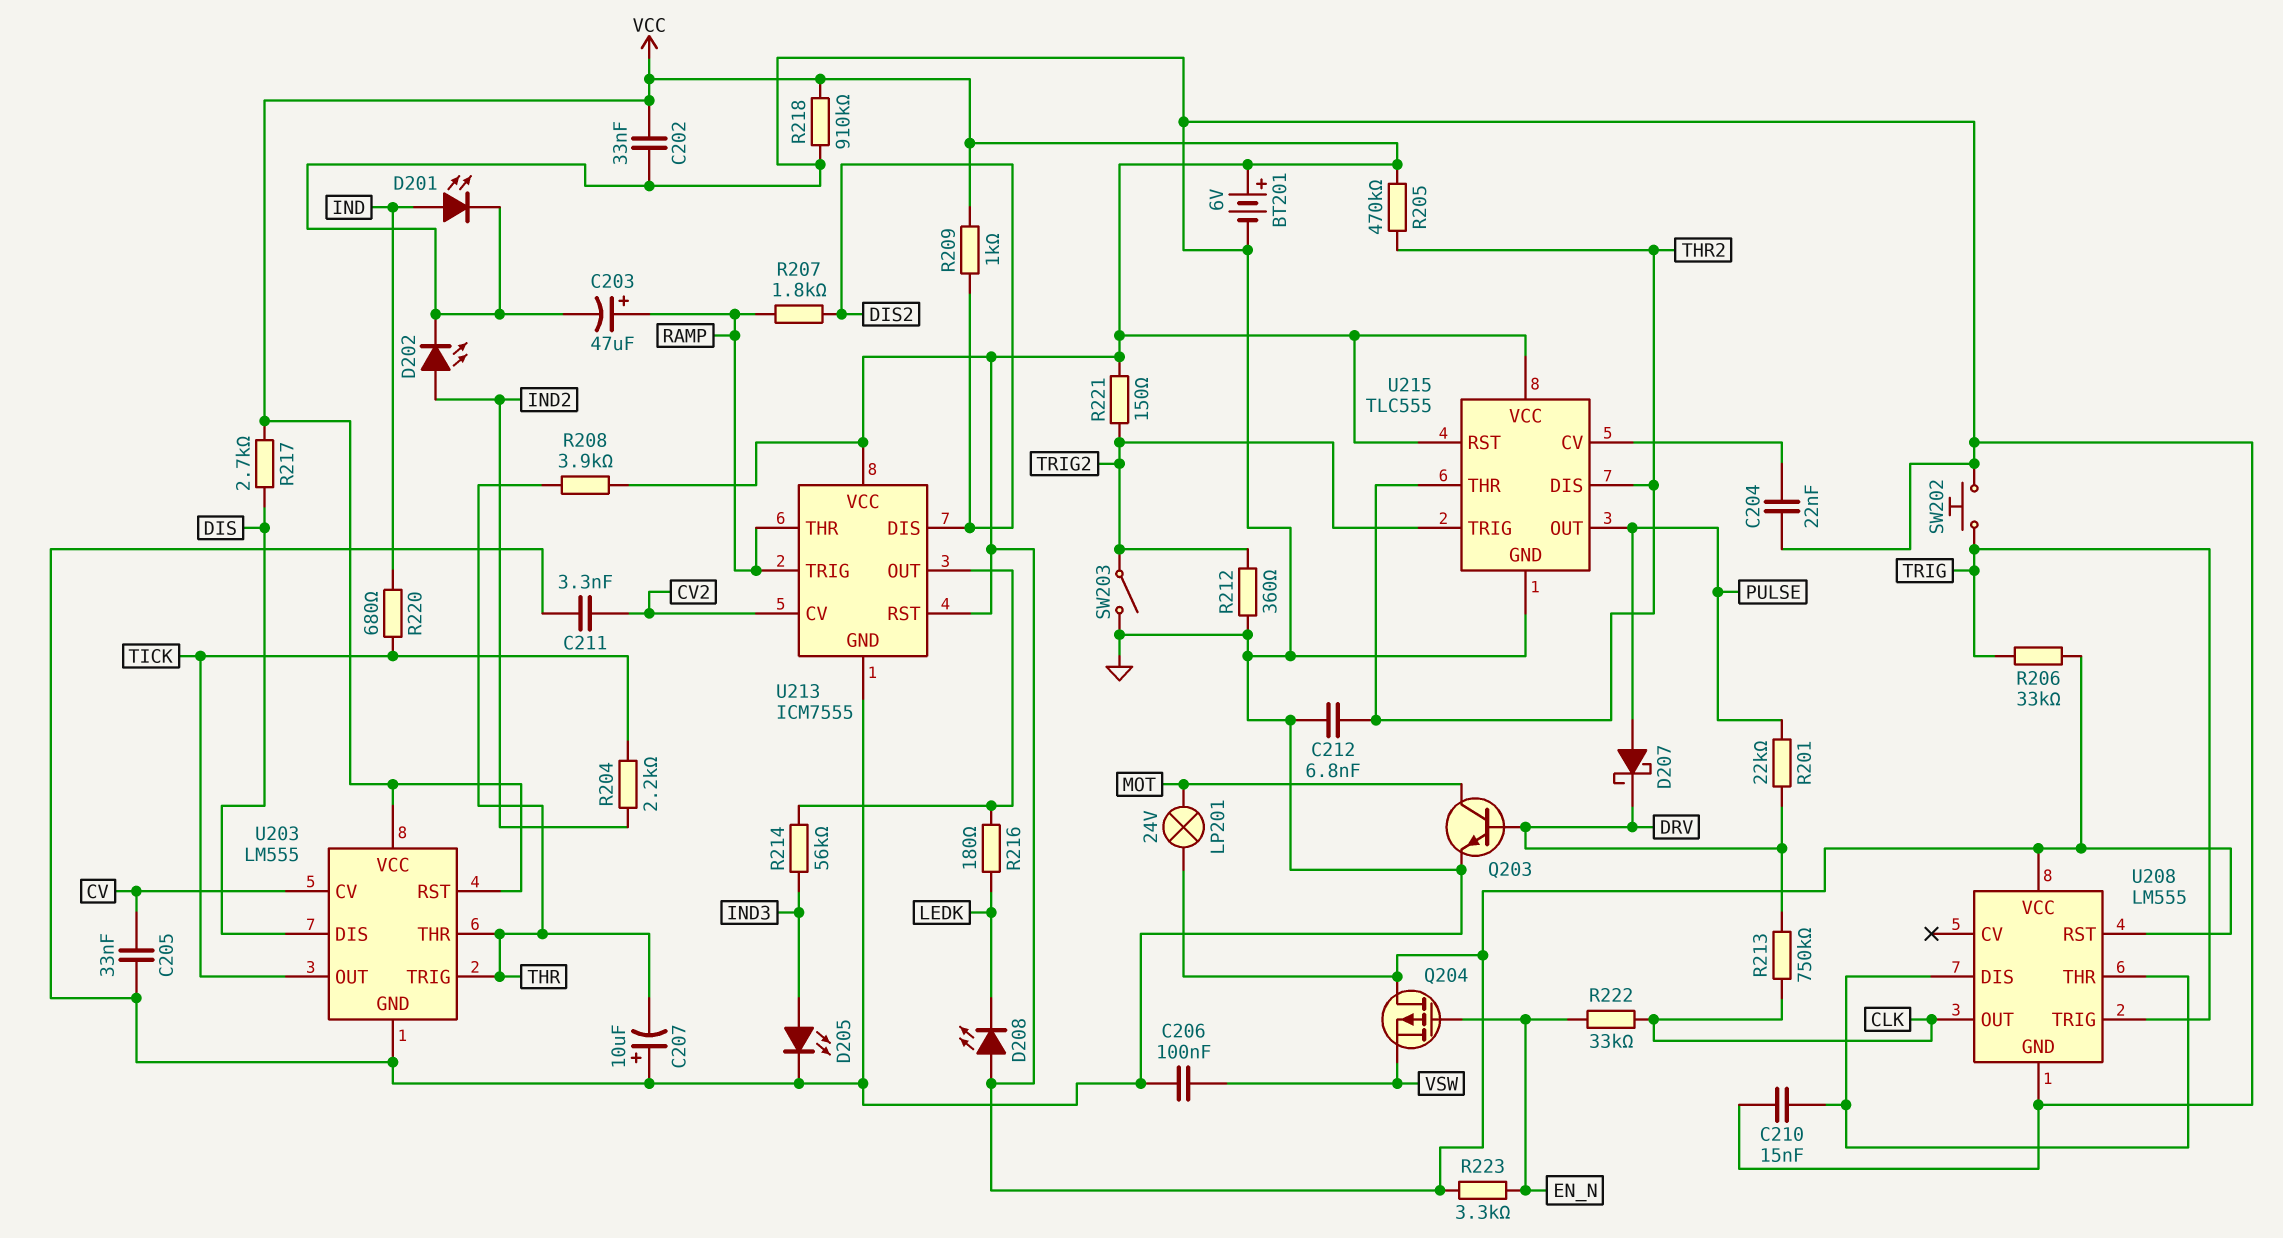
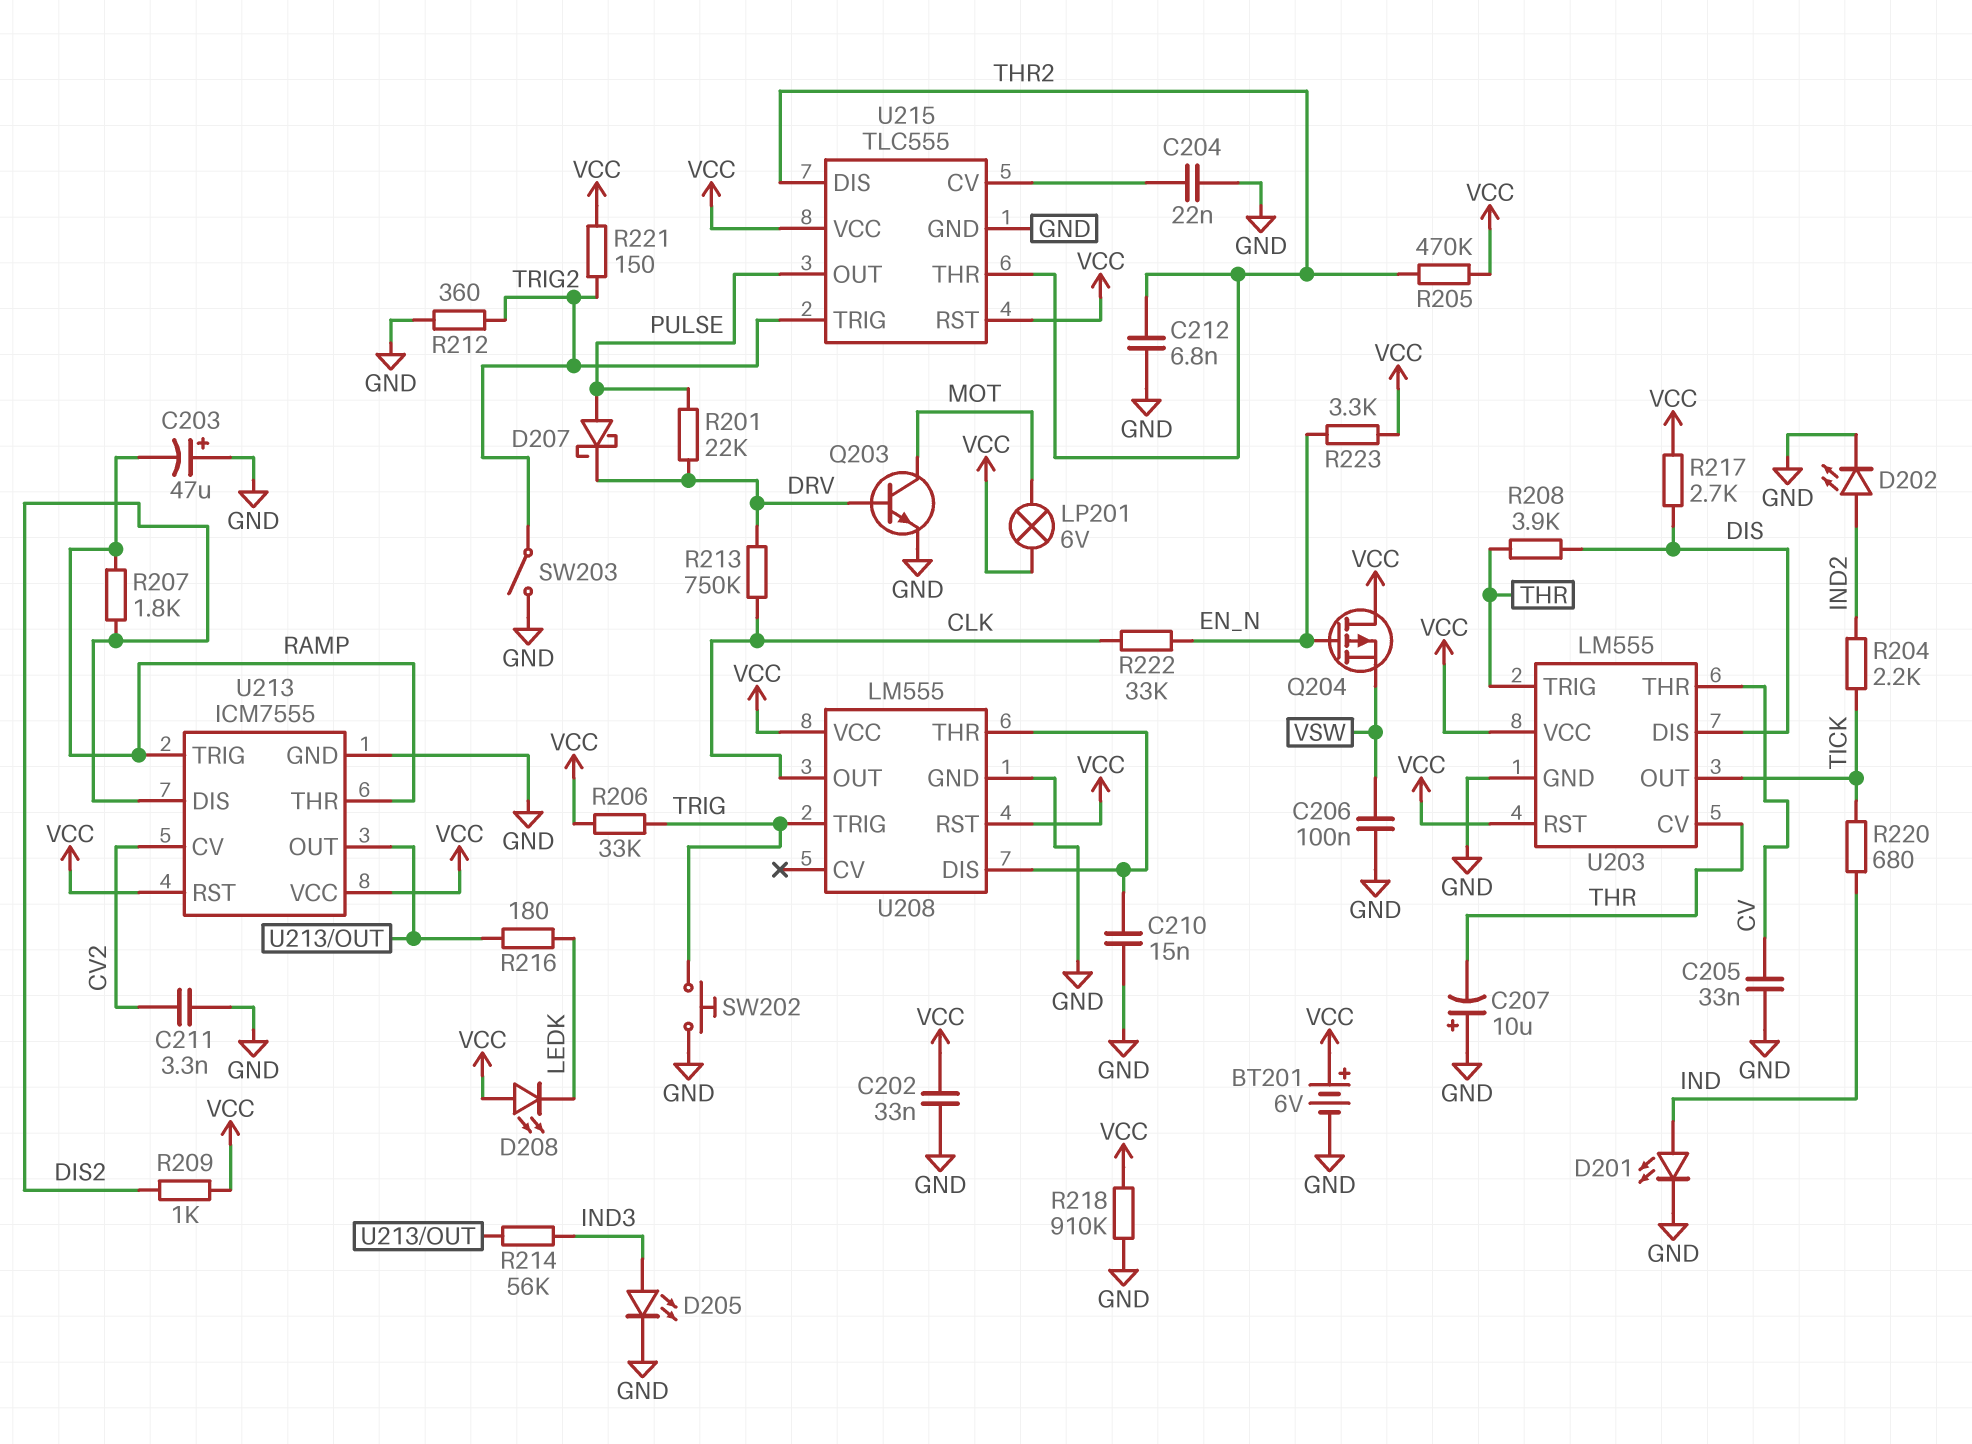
C203: 47uF (plus RAMP, minus GND) -> 47uF (plus GND, minus RAMP)
LP201: lamp 24V (MOT, VCC) -> lamp 6V (MOT, VCC)
R208: 3.9k (THR, VCC) -> 3.9k (DIS, THR)
U203 pin CV: CV -> THR
U203 pin THR: THR -> CV

